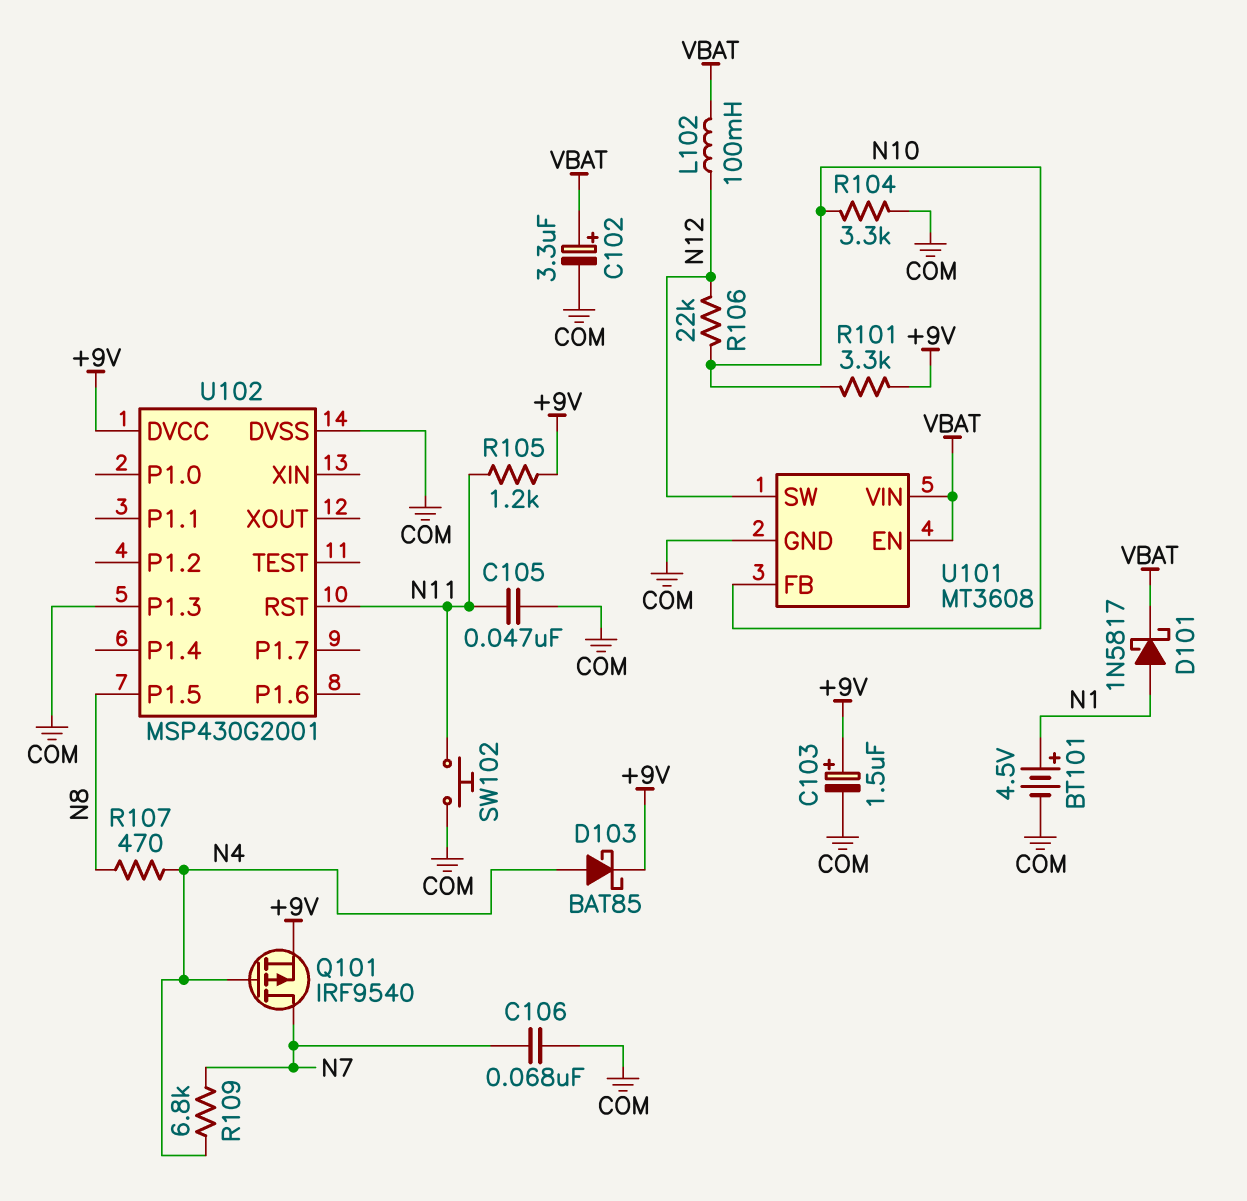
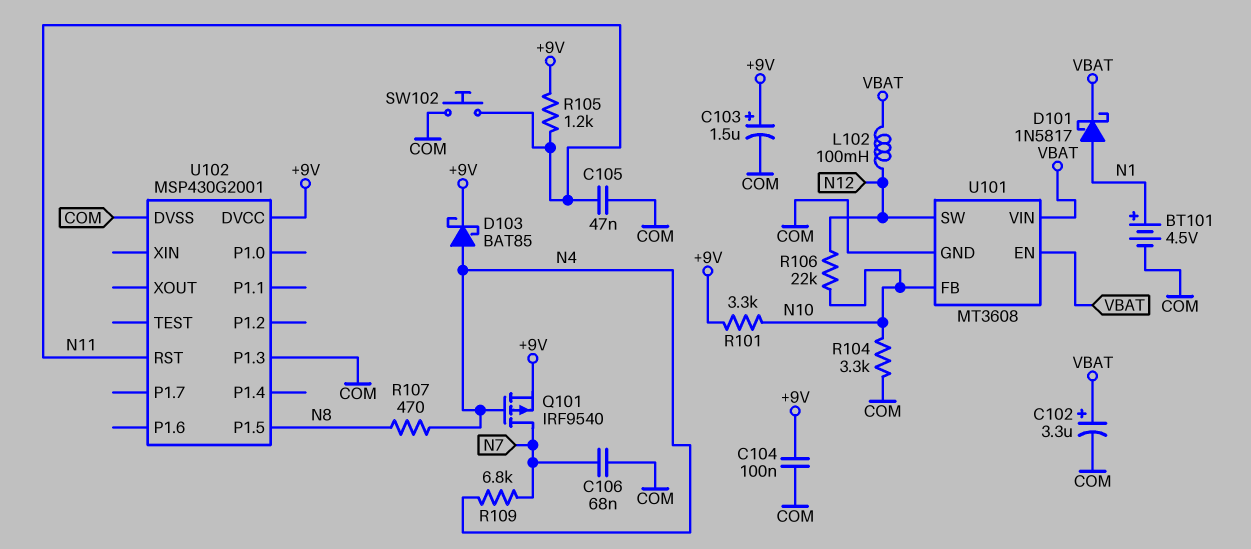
C104: none -> 100nF (+9V, COM)

